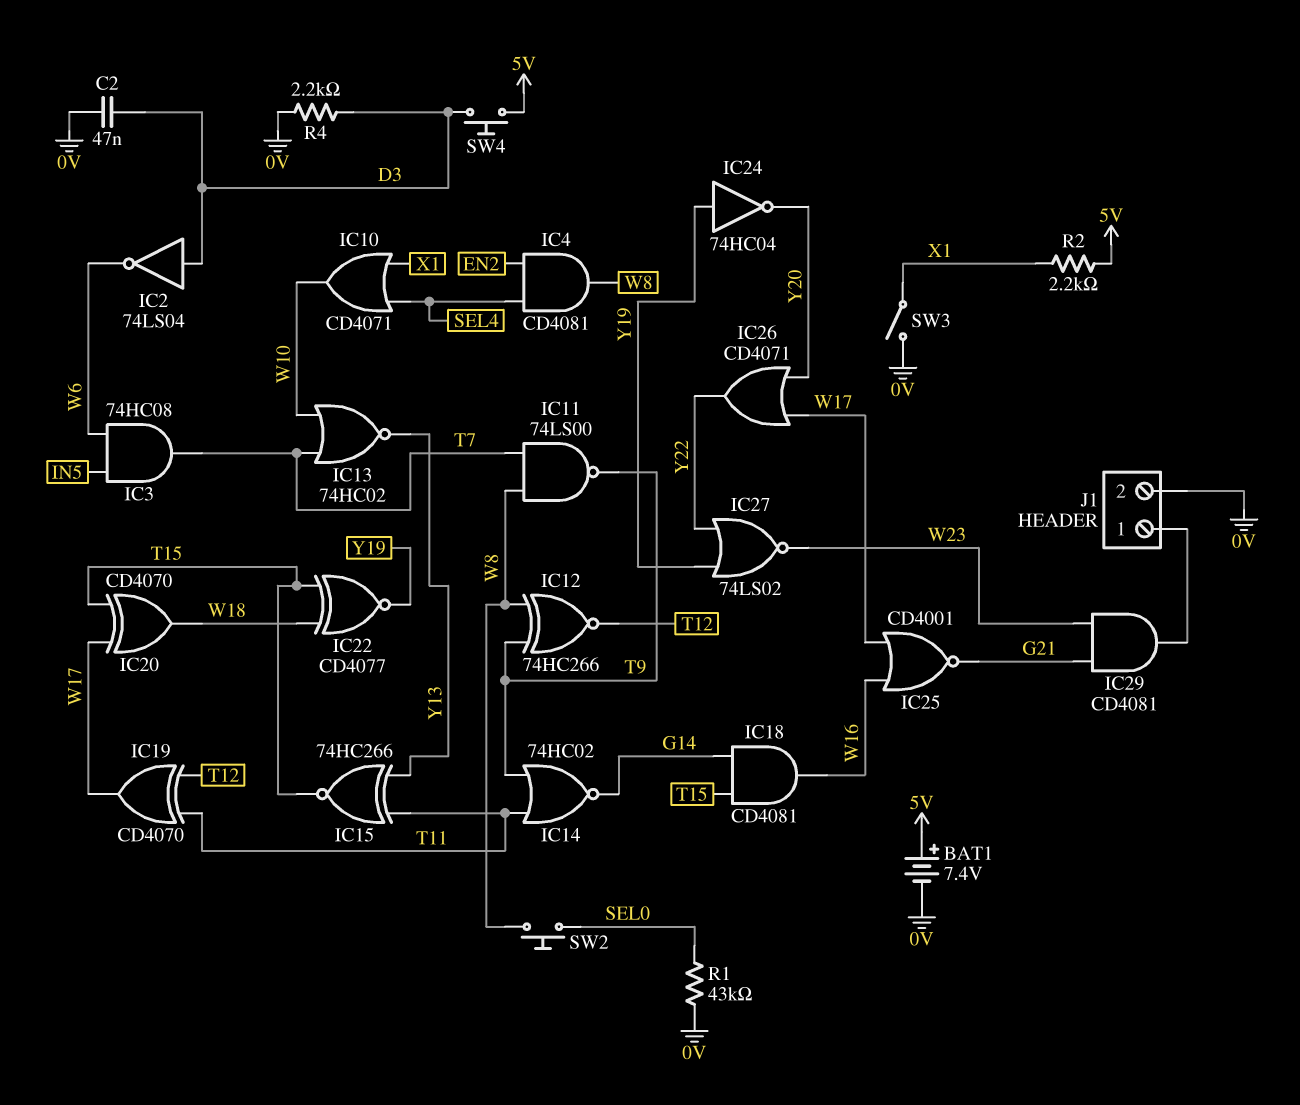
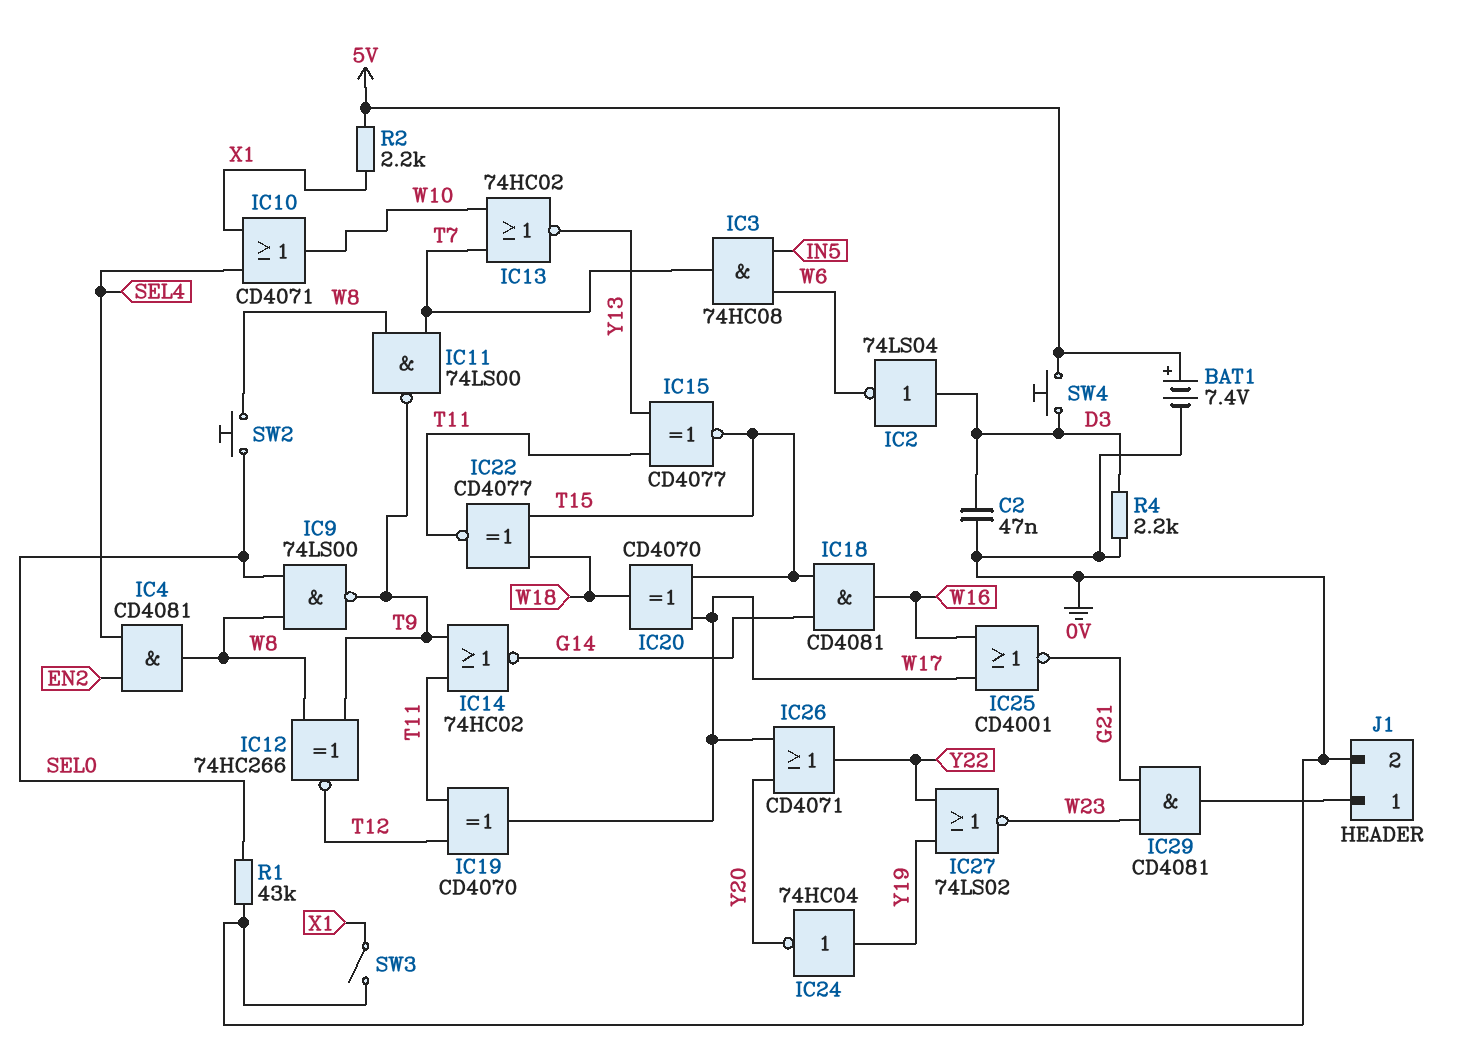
IC9: none -> NAND 74LS00 (in SEL0, in W8, out T9)
IC15: XNOR 74HC266 (in T11, in Y13, out T15) -> XNOR CD4077 (in T11, in Y13, out T15)
IC22: XNOR CD4077 (in T15, in W18, out Y19) -> XNOR CD4077 (in T15, in W18, out T11)

